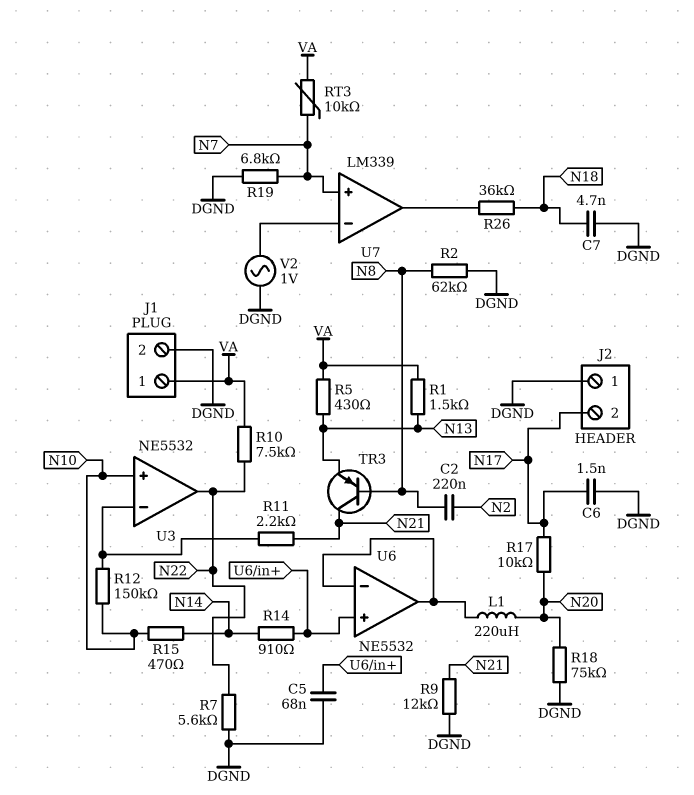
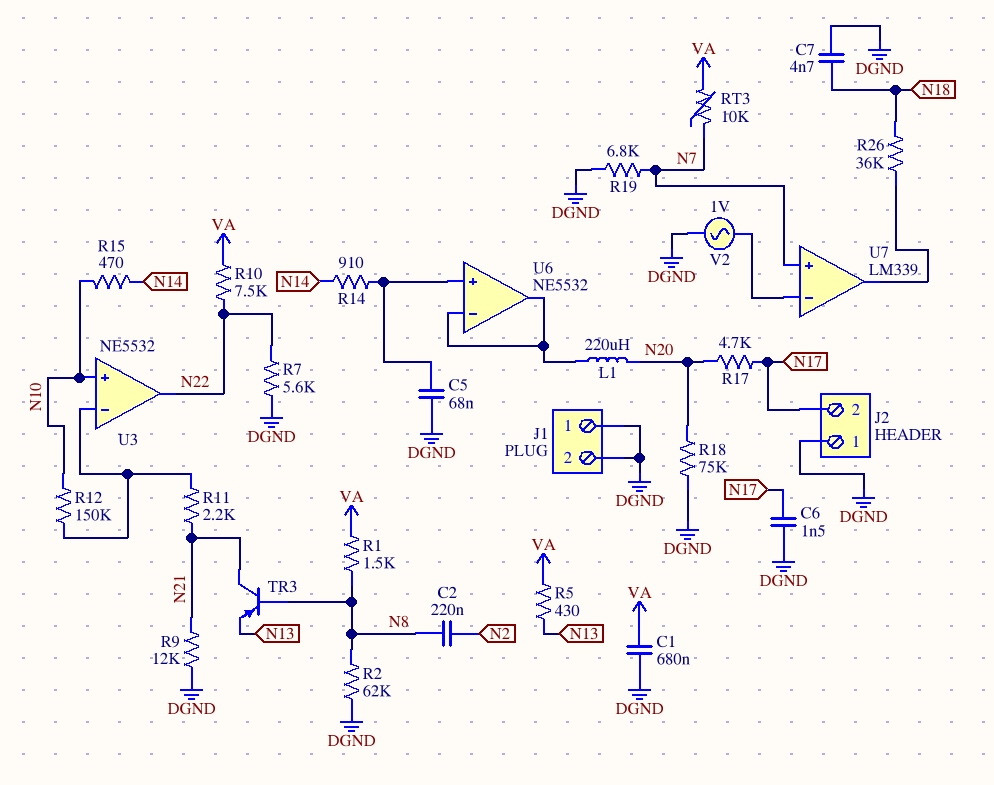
C1: none -> 680nF (DGND, VA)
J1 pin 1: VA -> DGND
R1: 1.5k (N13, VA) -> 1.5k (N8, VA)
R17: 10k (N17, N20) -> 4.7k (N17, N20)

